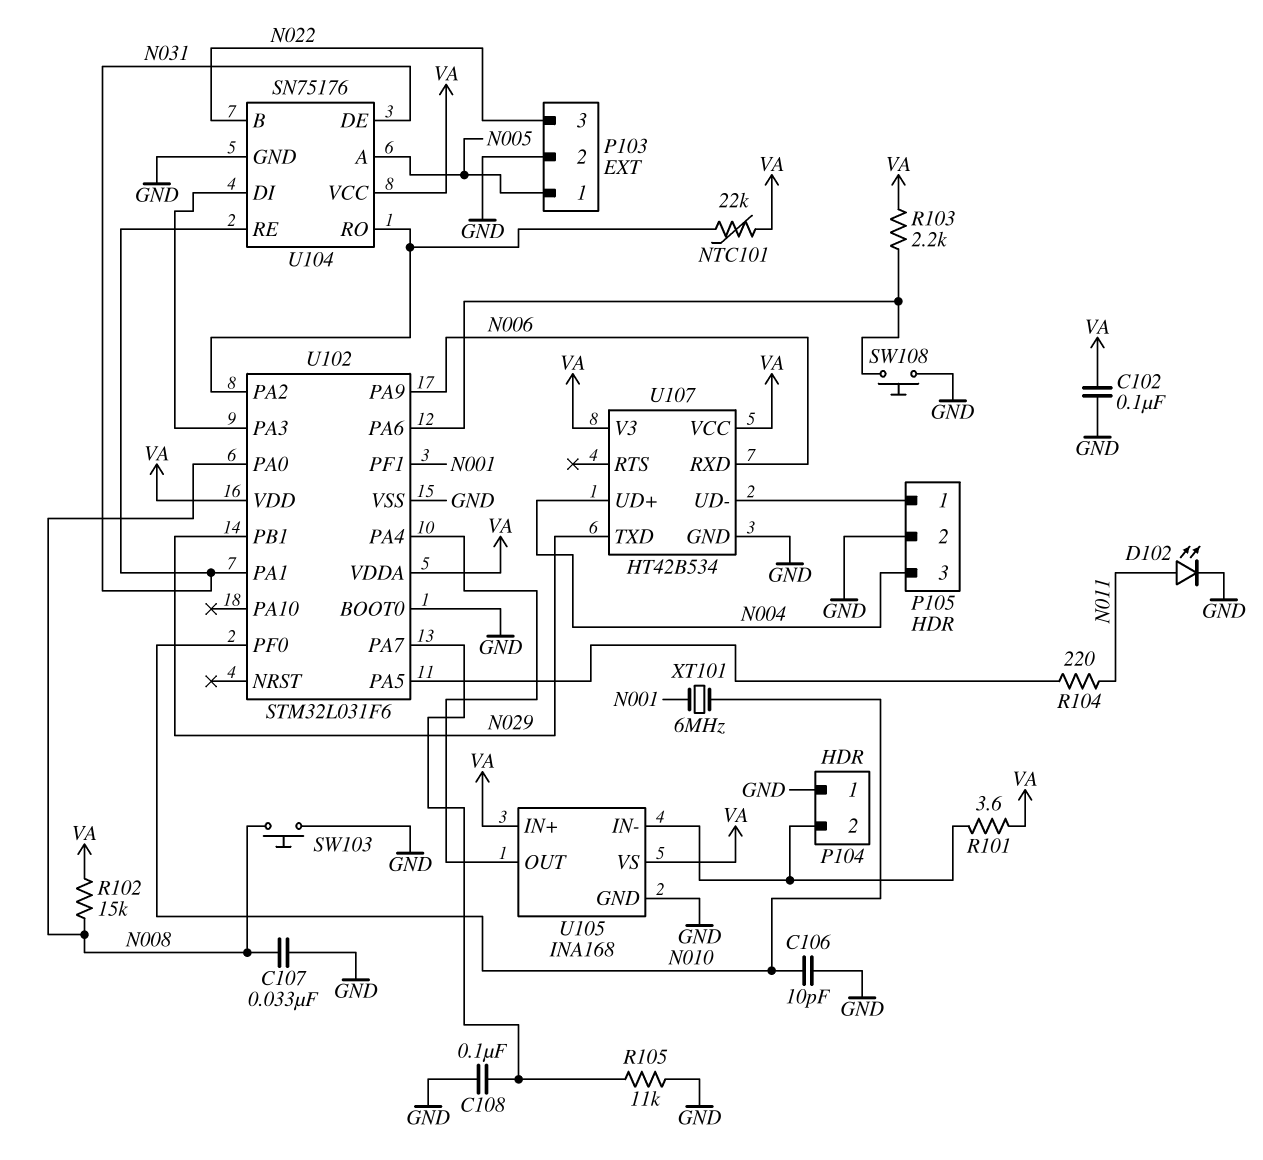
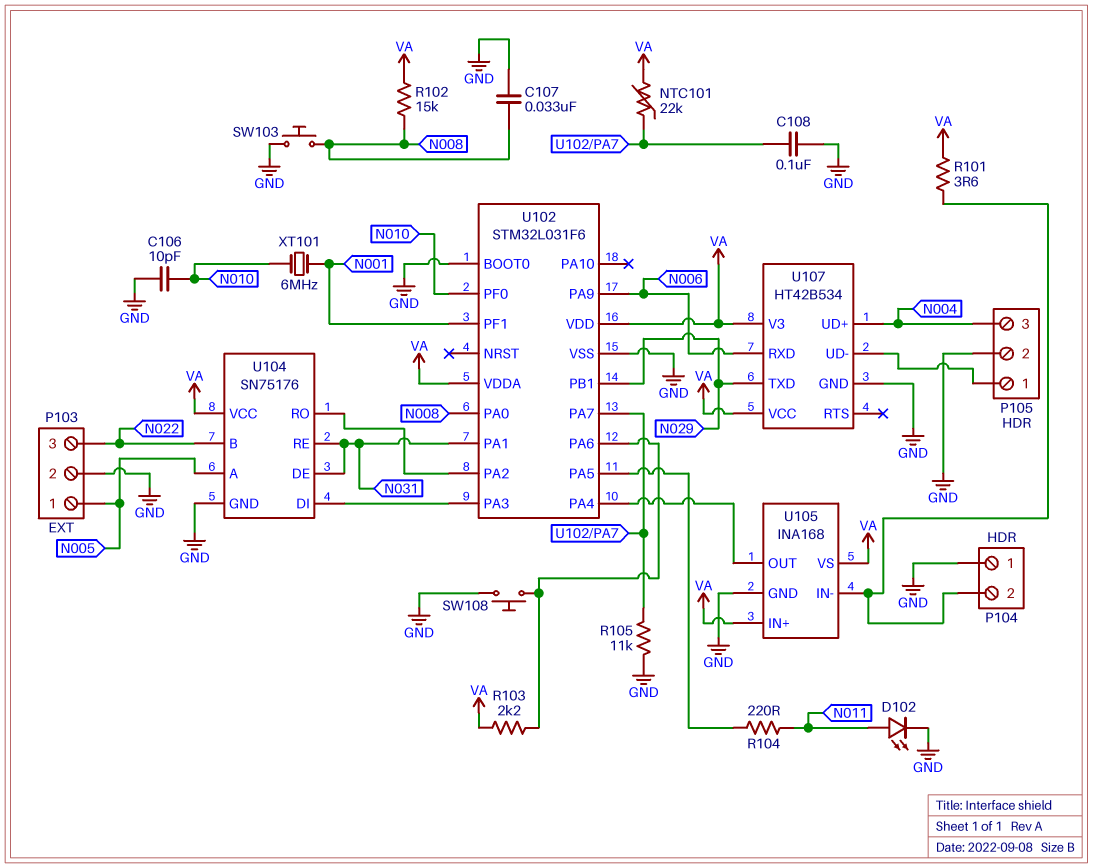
C102: 100nF (GND, VA) -> none
NTC101: 22k (U102/PA2, VA) -> 22k (U102/PA7, VA)

